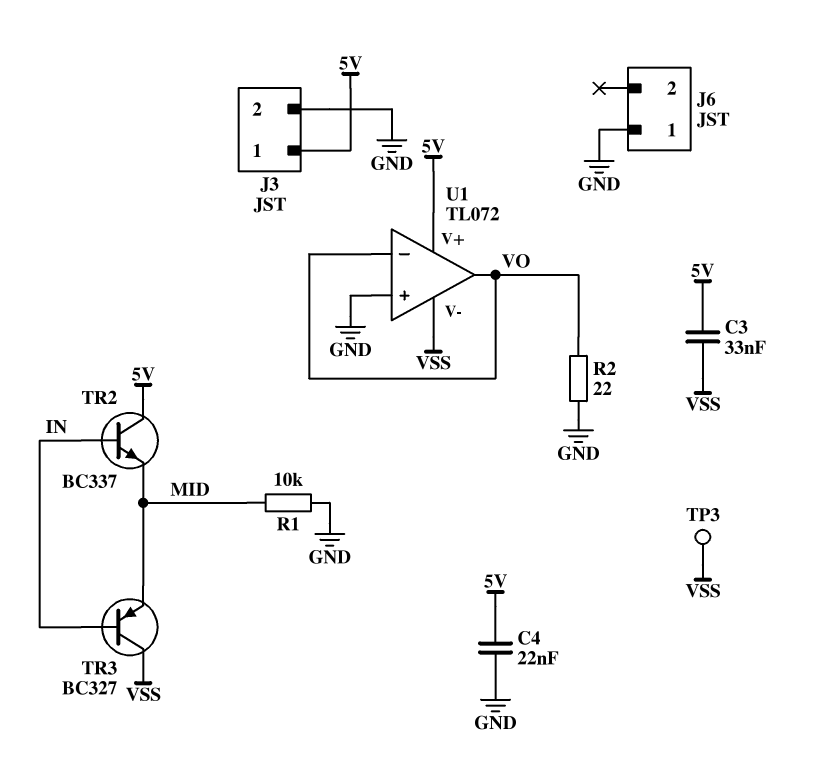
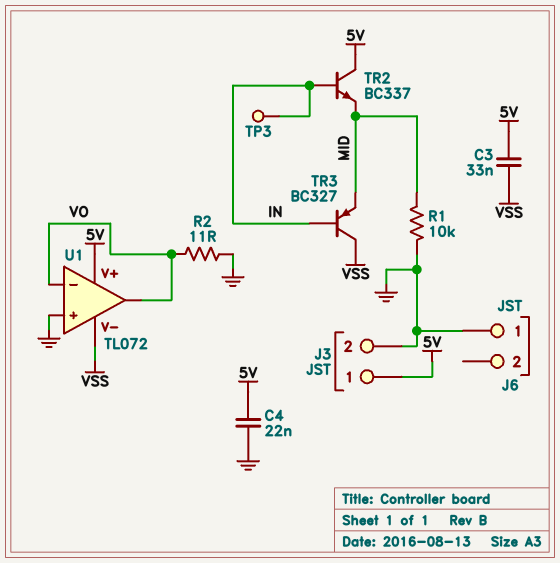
R2: 22 (GND, VO) -> 11 (GND, VO)
TP3: test point (VSS) -> test point (IN)

